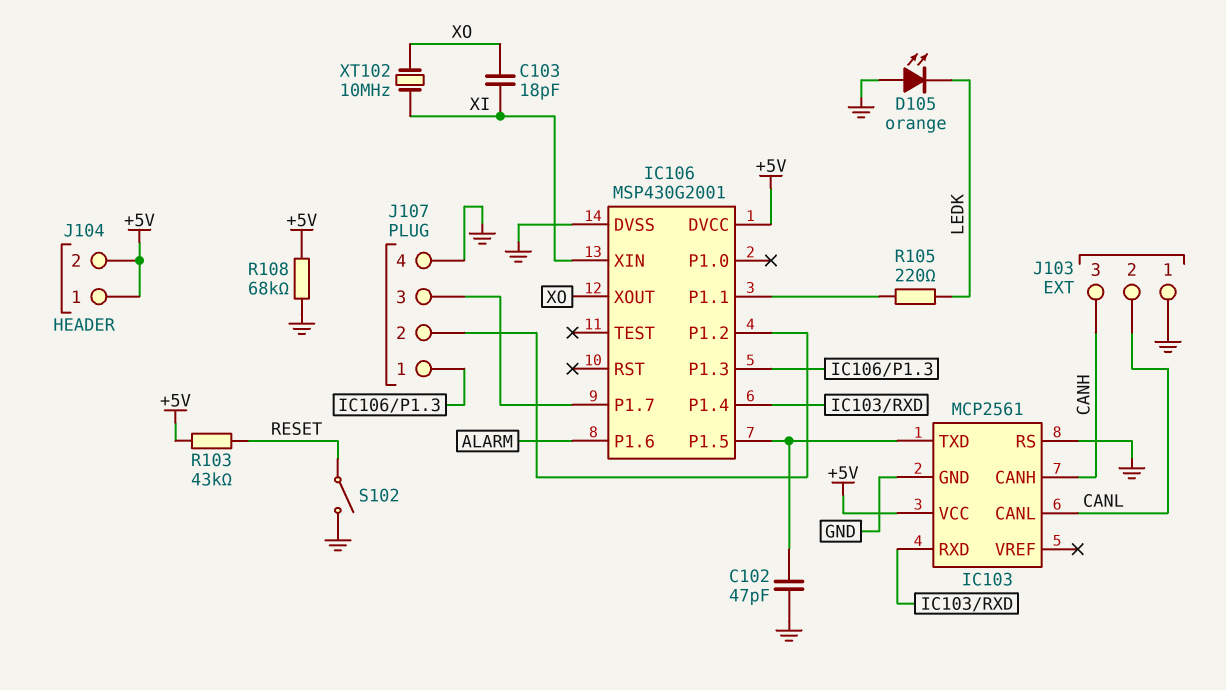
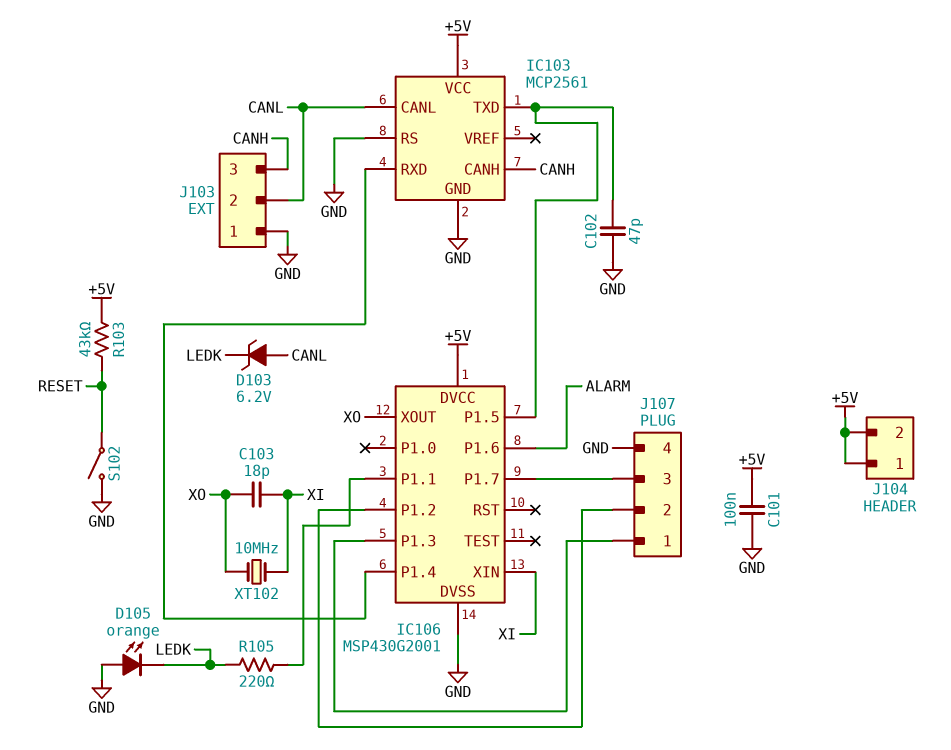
C101: none -> 100nF (+5V, GND)
D103: none -> zener 6.2V (A CANL, K LEDK)
R108: 68k (+5V, GND) -> none

